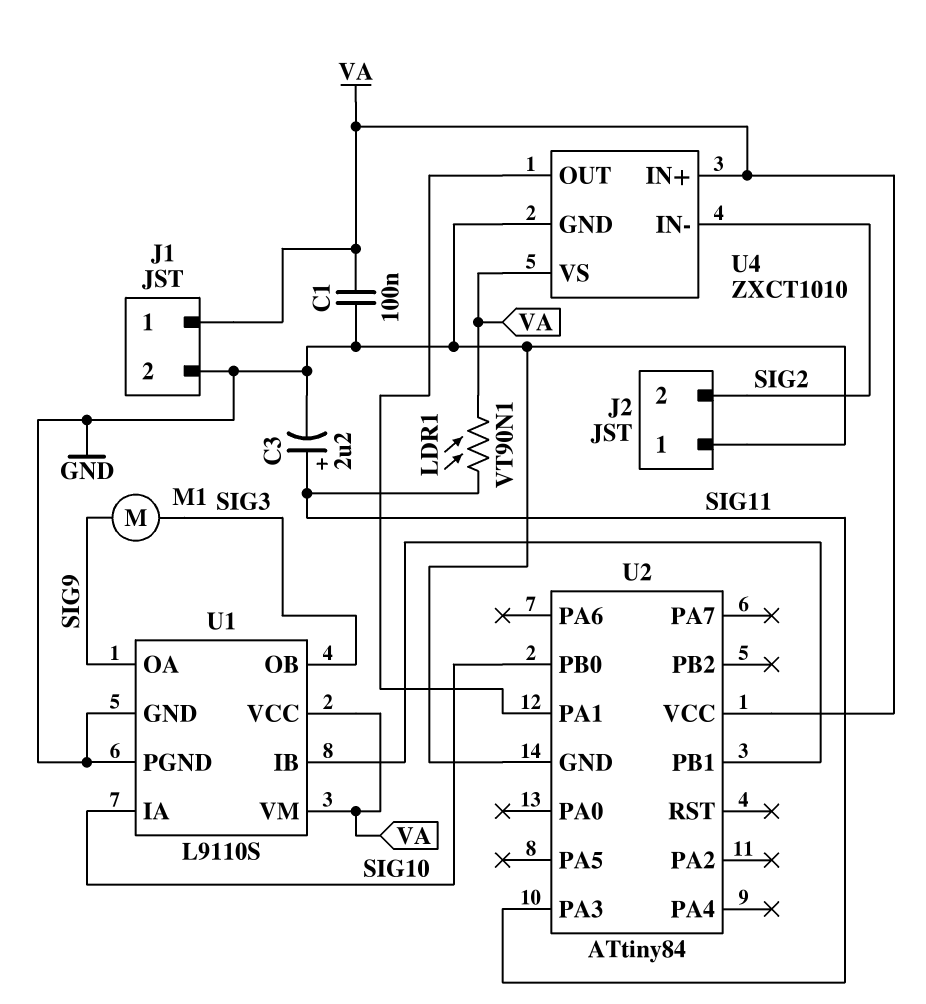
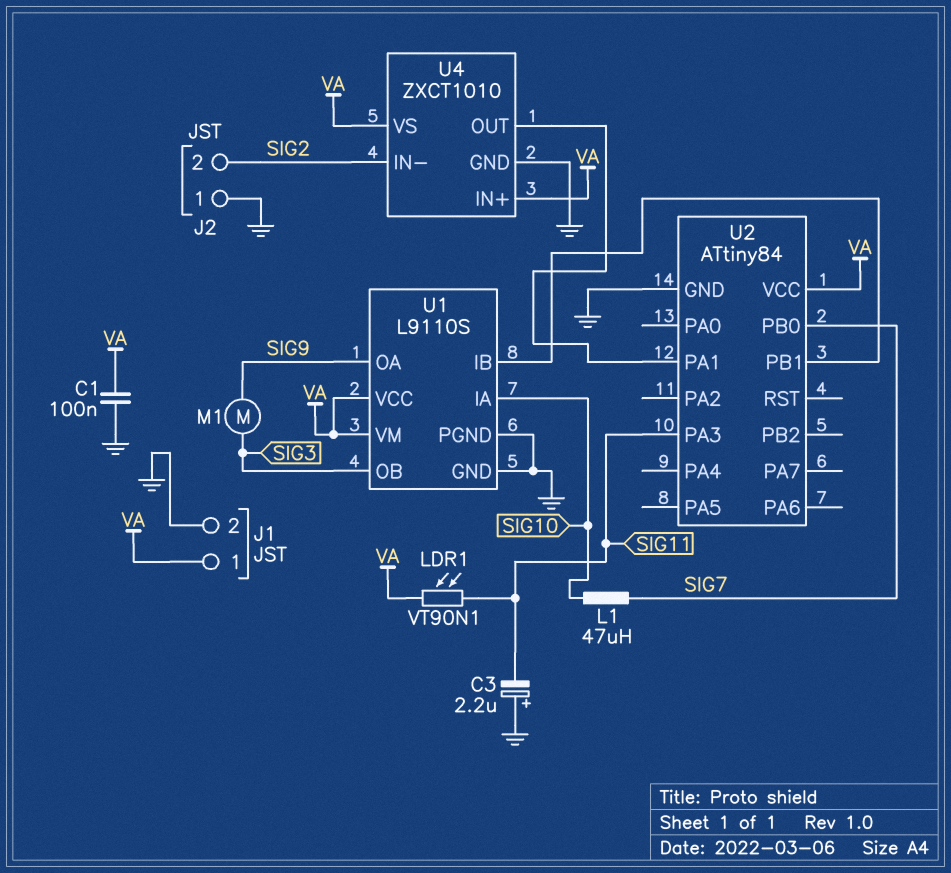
C3: 2.2uF (plus SIG11, minus GND) -> 2.2uF (plus GND, minus SIG11)
L1: none -> 47uH (SIG7, SIG10)
U2 pin PB0: SIG10 -> SIG7

